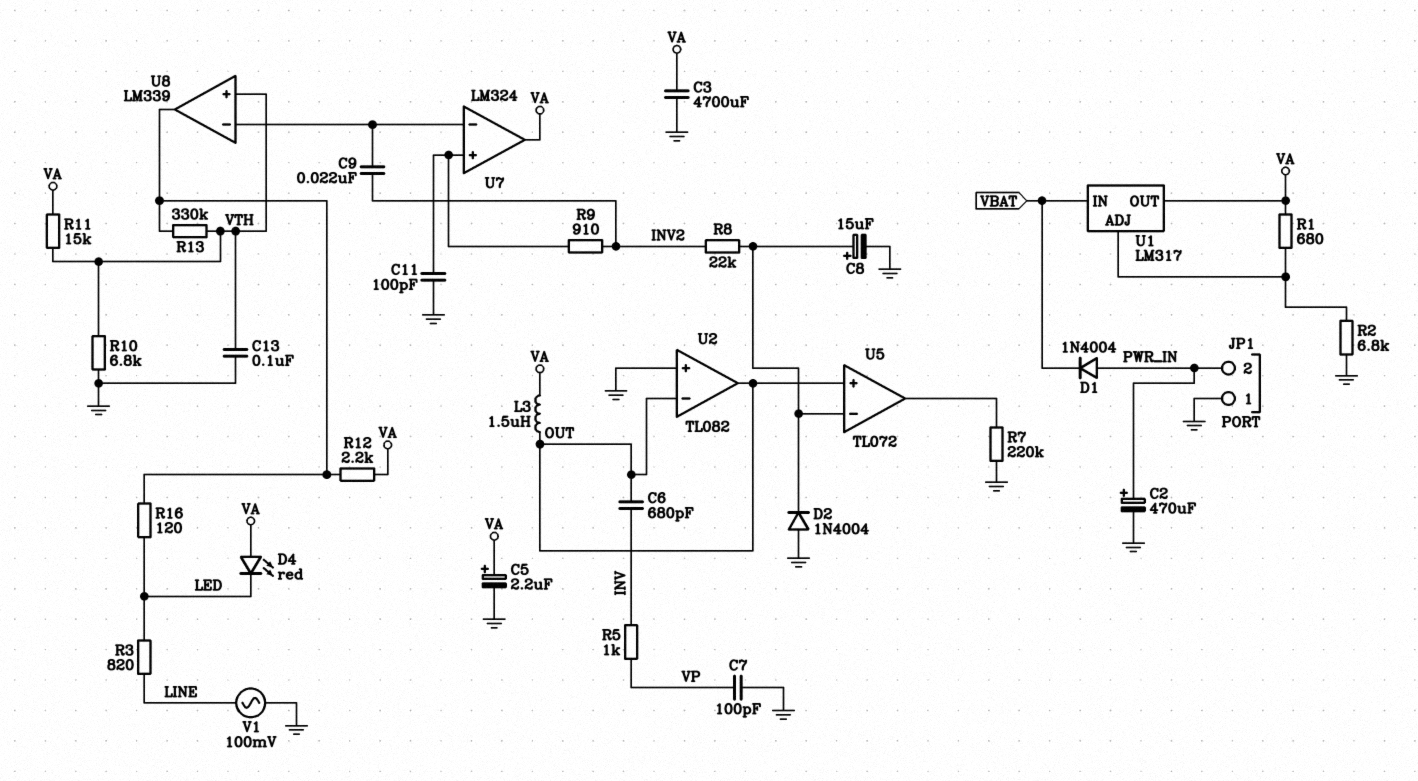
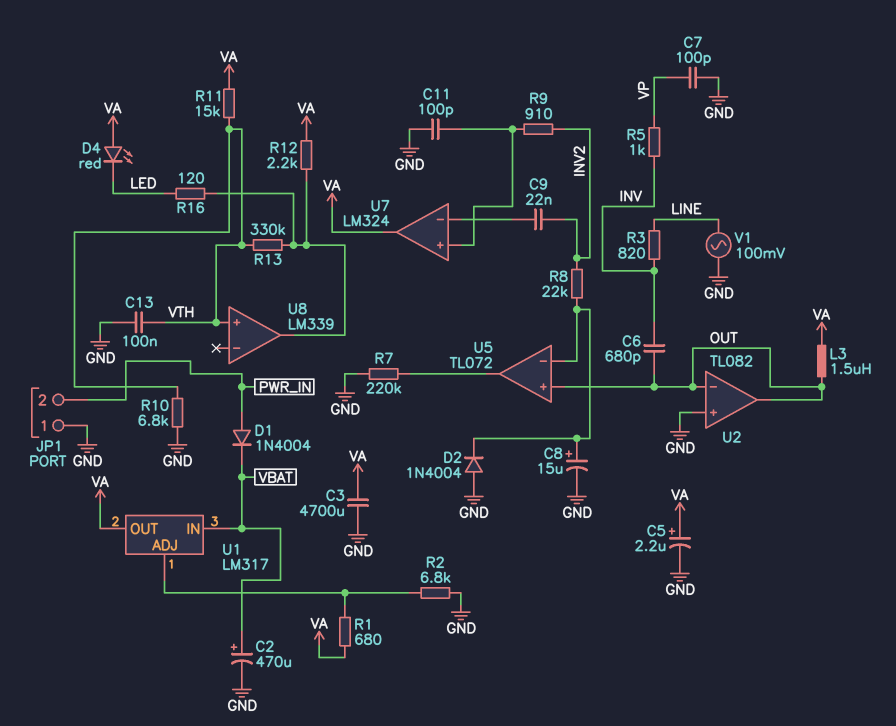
C2: 470uF (plus PWR_IN, minus GND) -> 470uF (plus VBAT, minus GND)
R3: 820 (LED, LINE) -> 820 (INV, LINE)
U8 pin in-: U7/in- -> none

